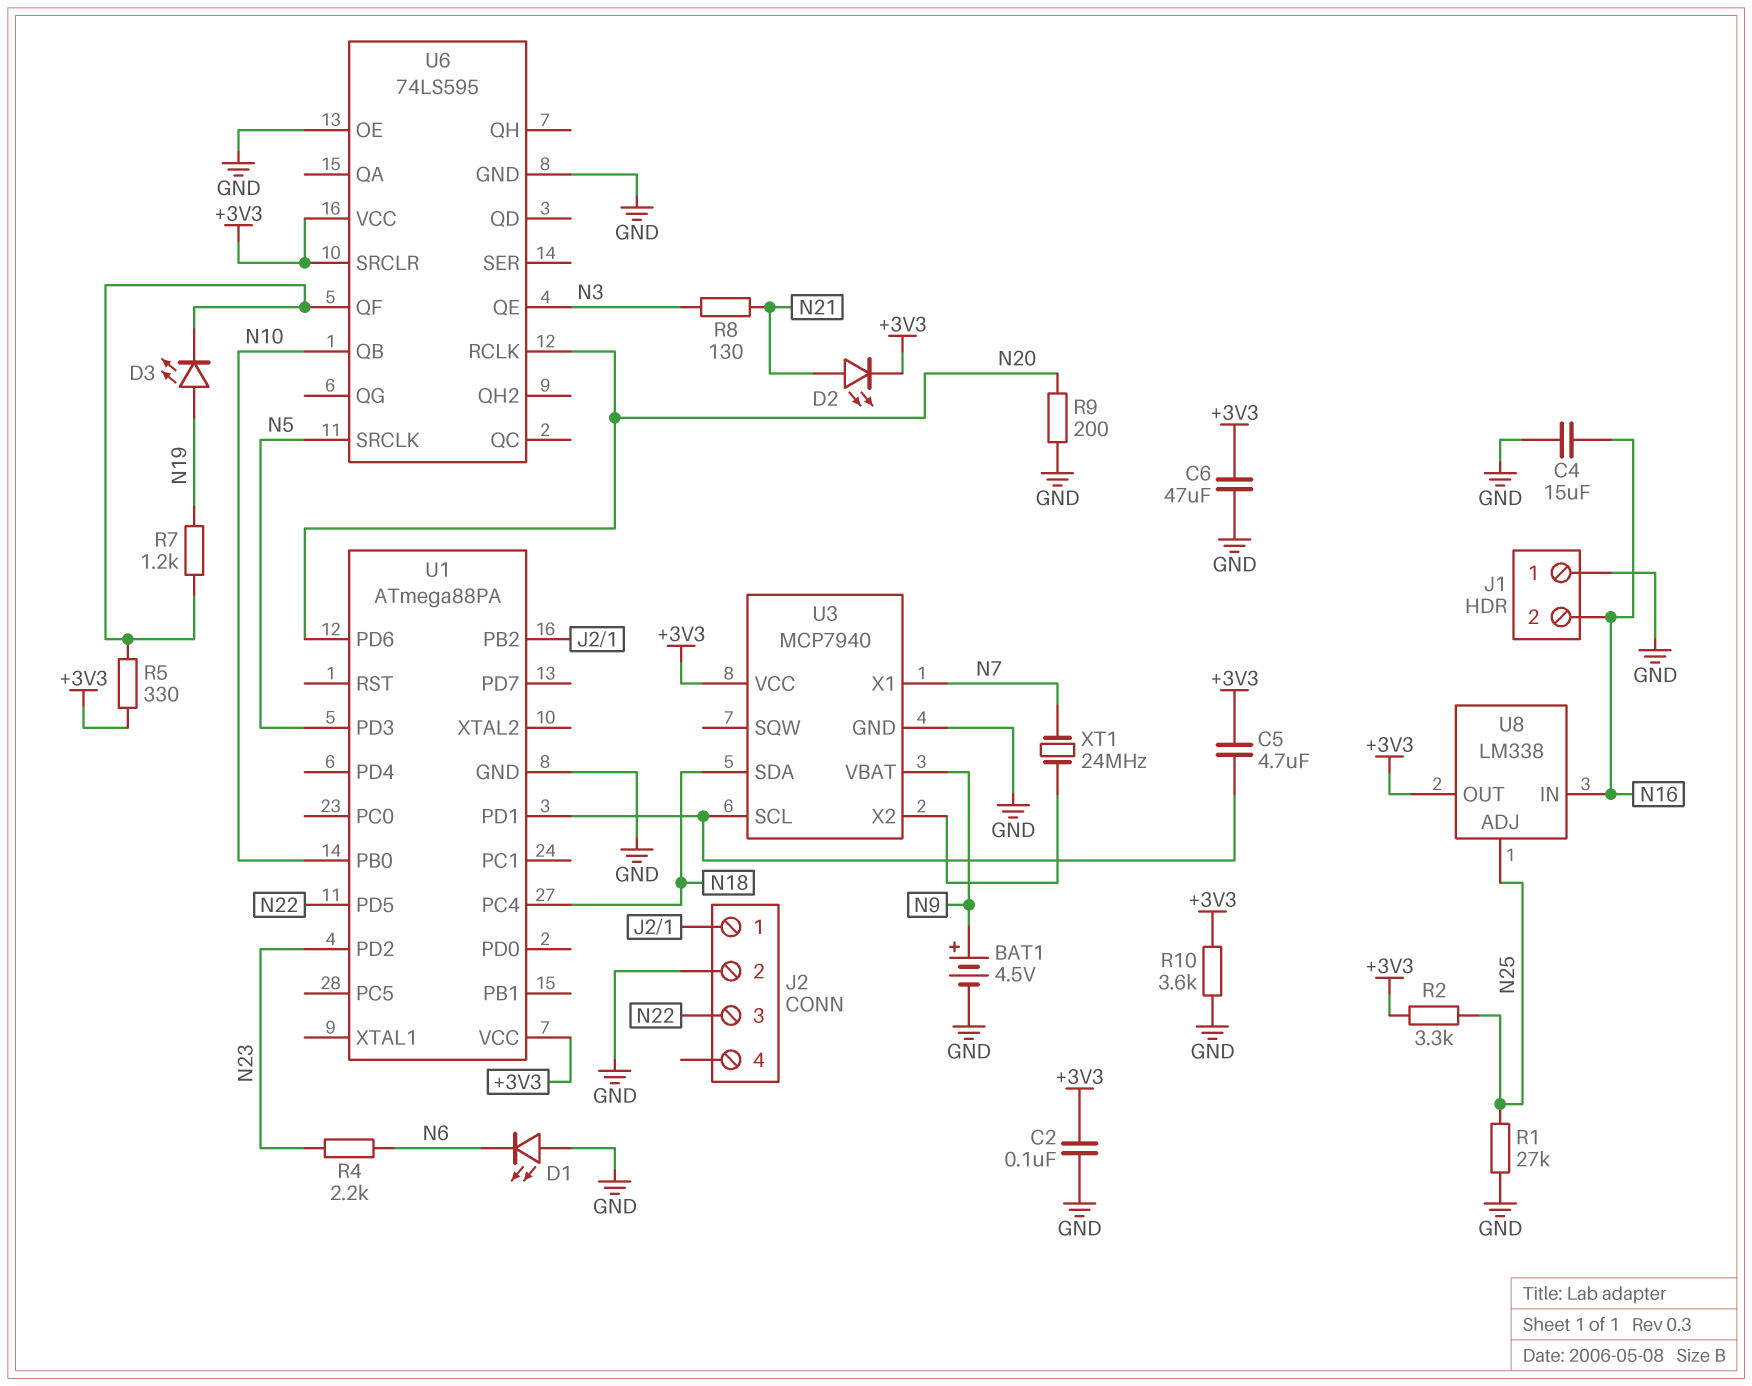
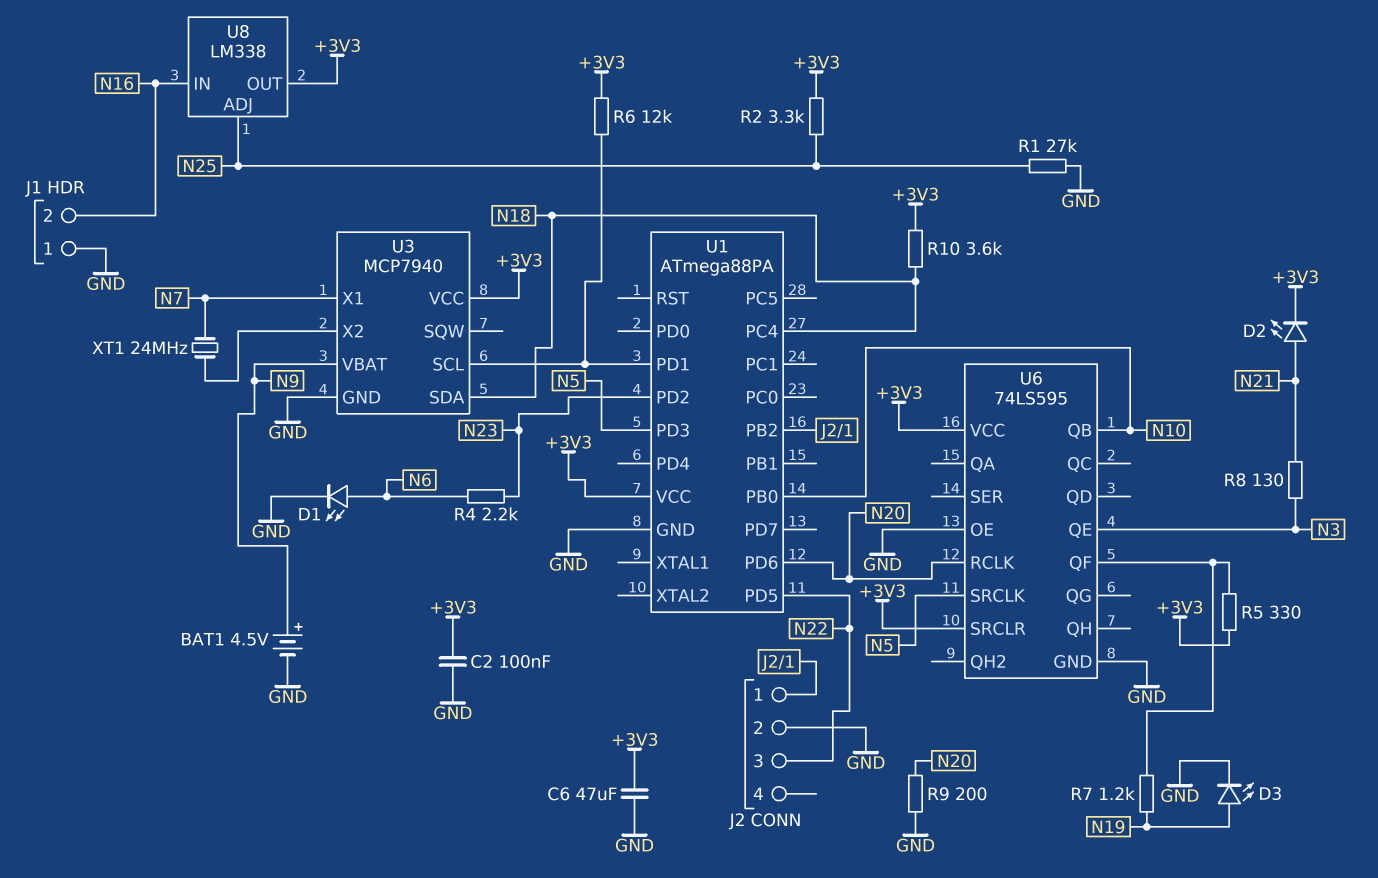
C4: 15uF (GND, N16) -> none
C5: 4.7uF (+3V3, U1/PD1) -> none
D1: LED (A GND, K N6) -> LED (A N6, K GND)
D3: LED (A N19, K U6/QF) -> LED (A N19, K GND)
R6: none -> 12k (+3V3, U1/PD1)
R10: 3.6k (+3V3, GND) -> 3.6k (+3V3, N18)

